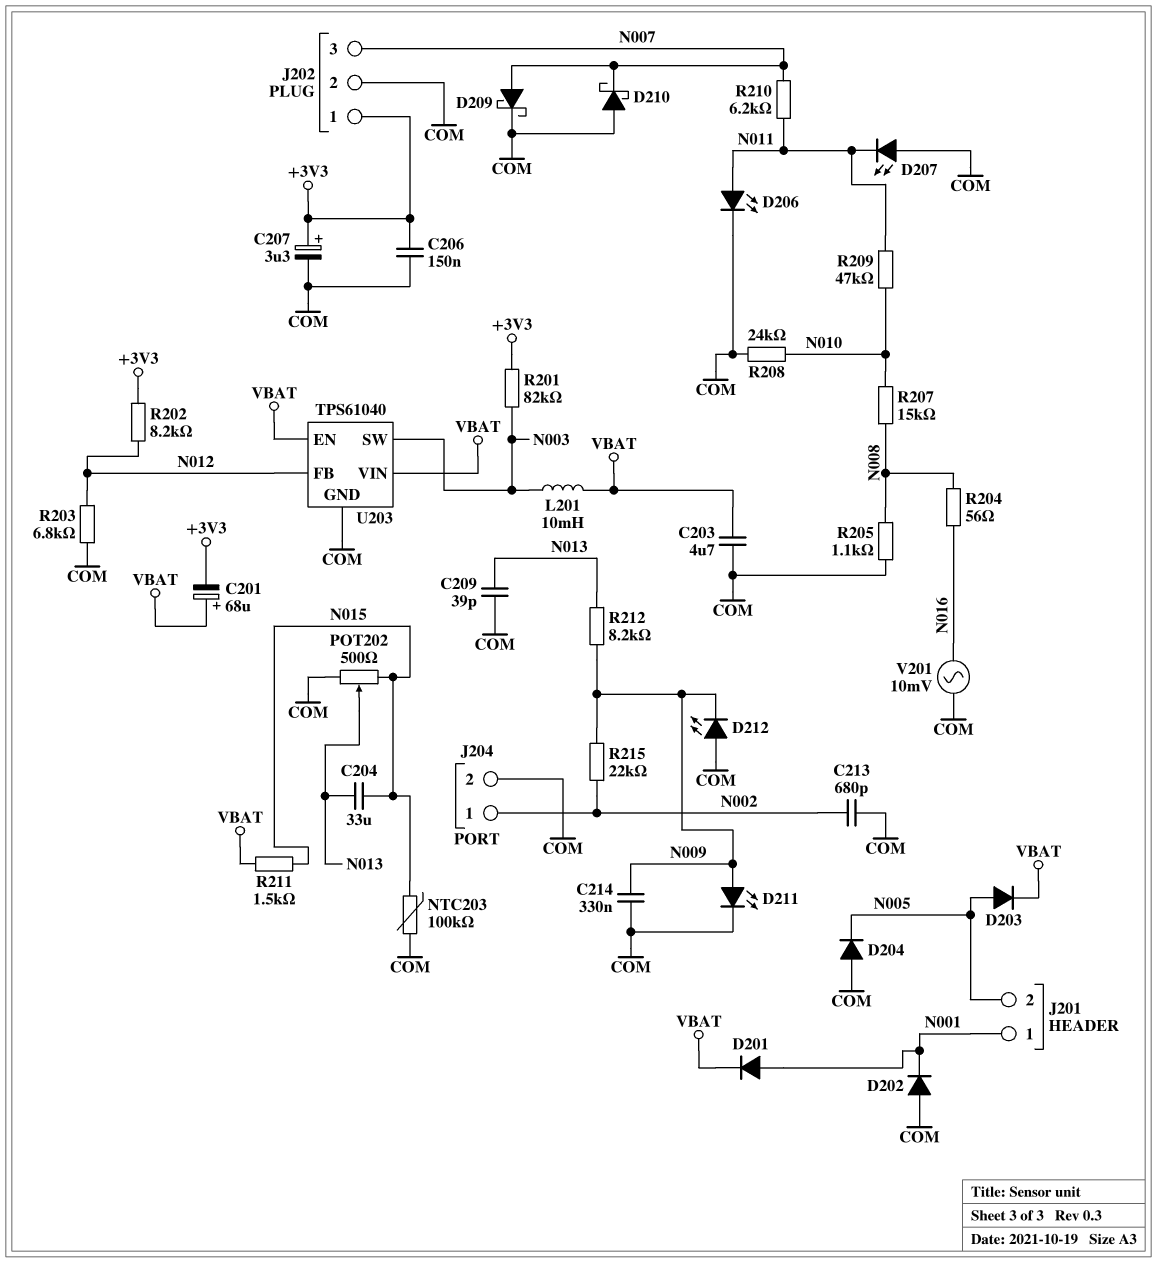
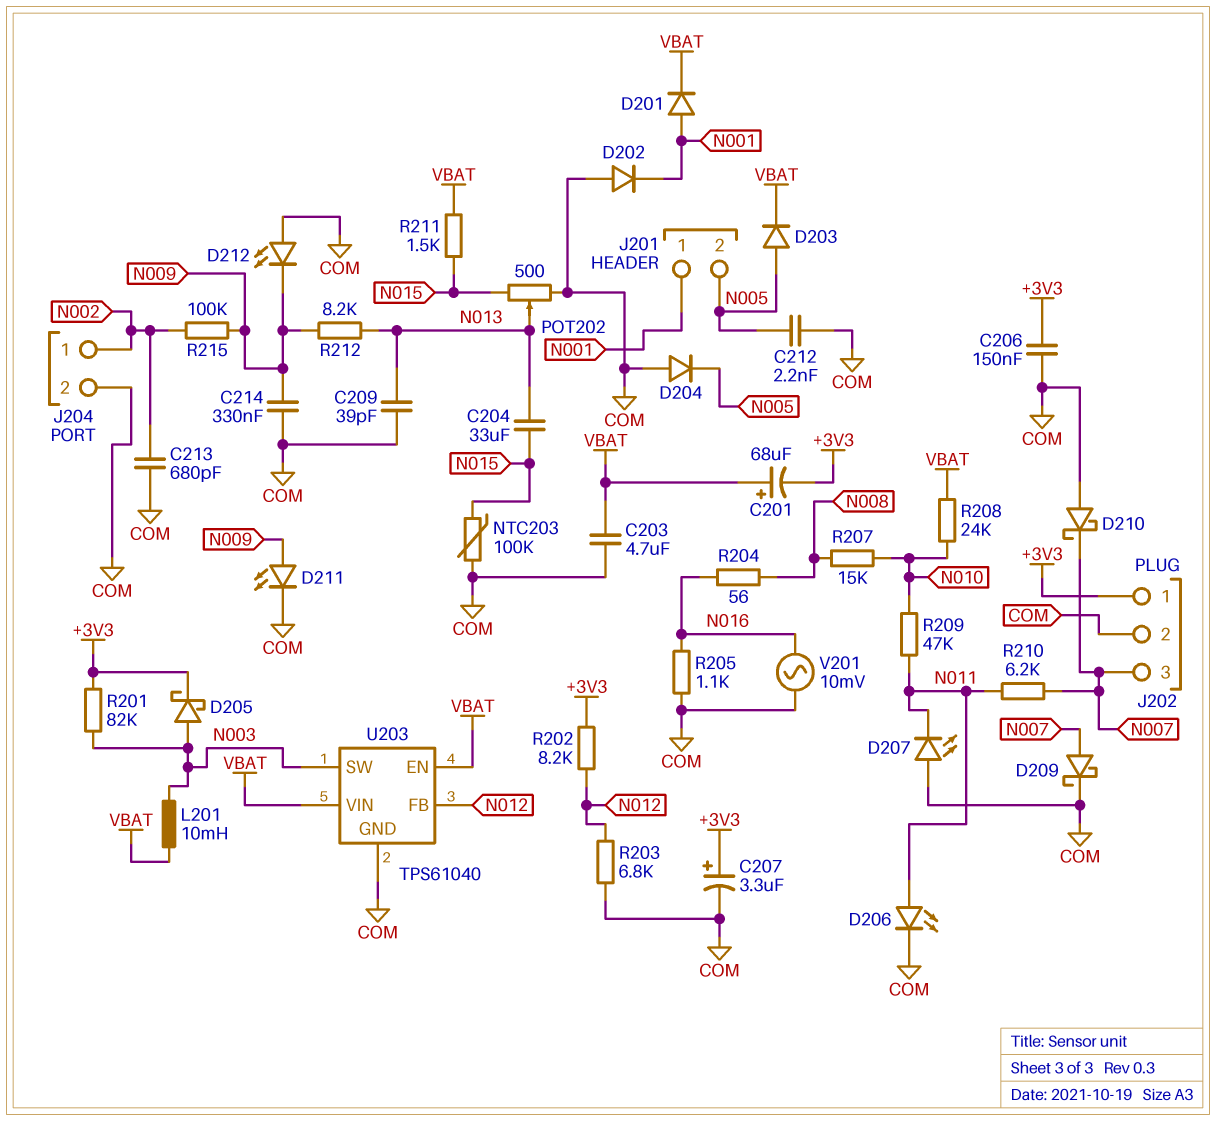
C212: none -> 2.2nF (COM, N005)
D205: none -> schottky (A N003, K +3V3)
R205: 1.1k (COM, N008) -> 1.1k (COM, N016)
R208: 24k (COM, N010) -> 24k (N010, VBAT)
R215: 22k (N002, N009) -> 100k (N002, N009)

